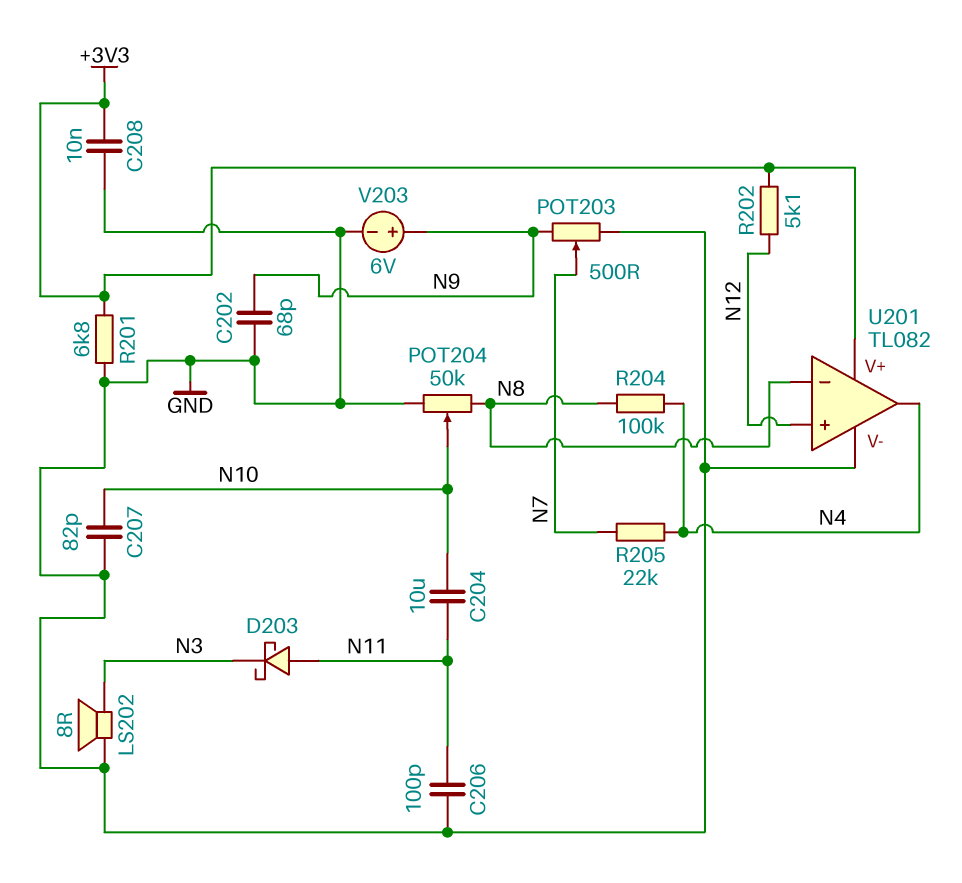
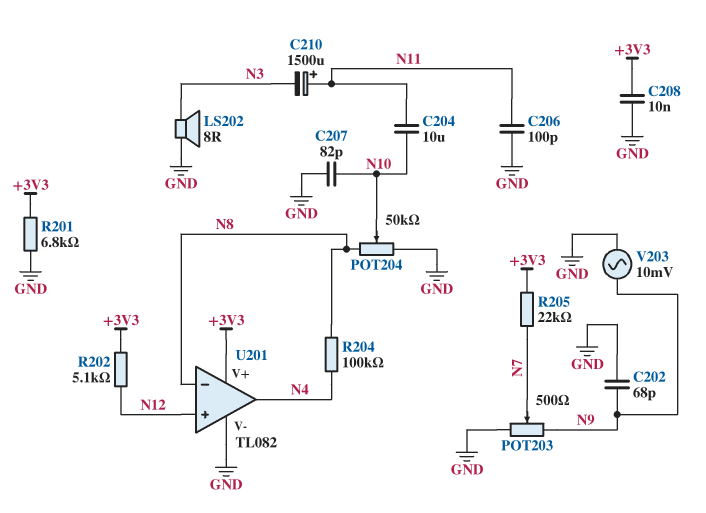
C210: none -> 1500uF (plus N11, minus N3)
D203: schottky (A N11, K N3) -> none
R205: 22k (N4, N7) -> 22k (+3V3, N7)
V203: 6V (plus N9, minus GND) -> AC 10mV (GND, N9)

